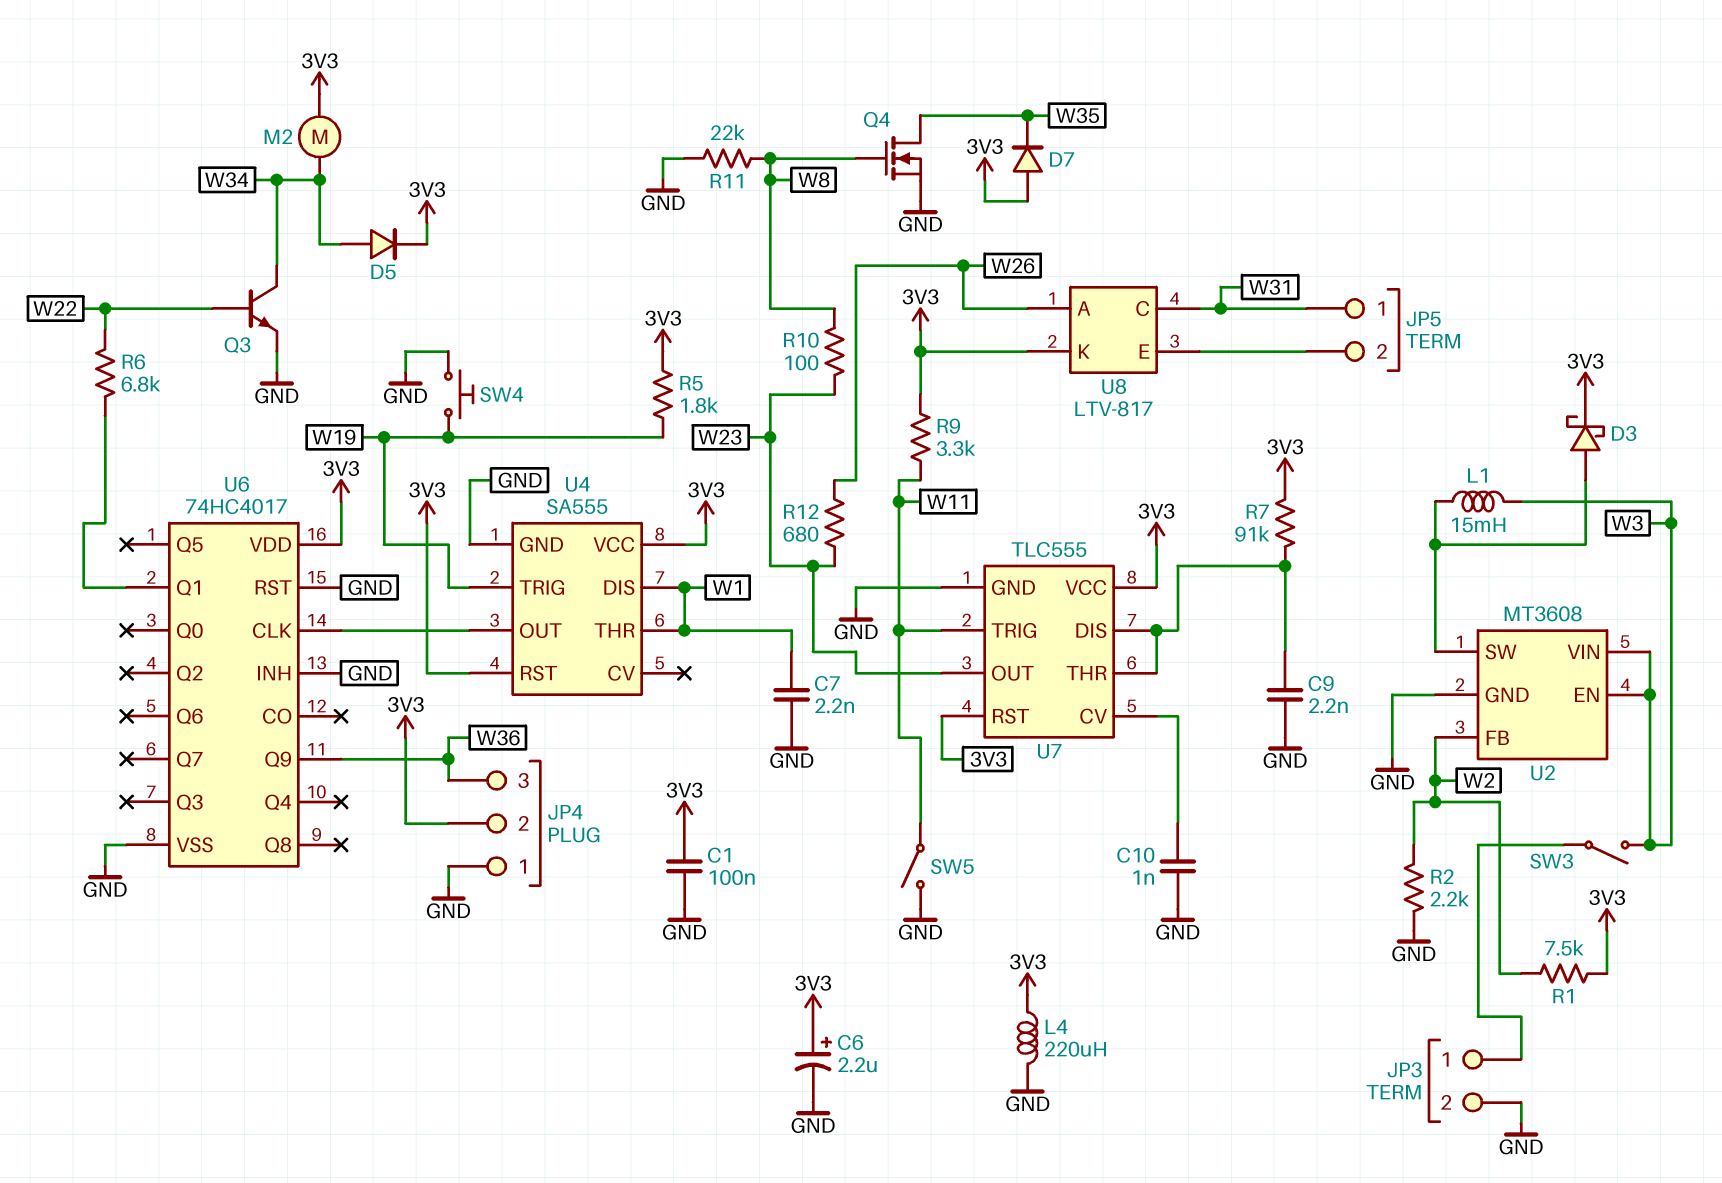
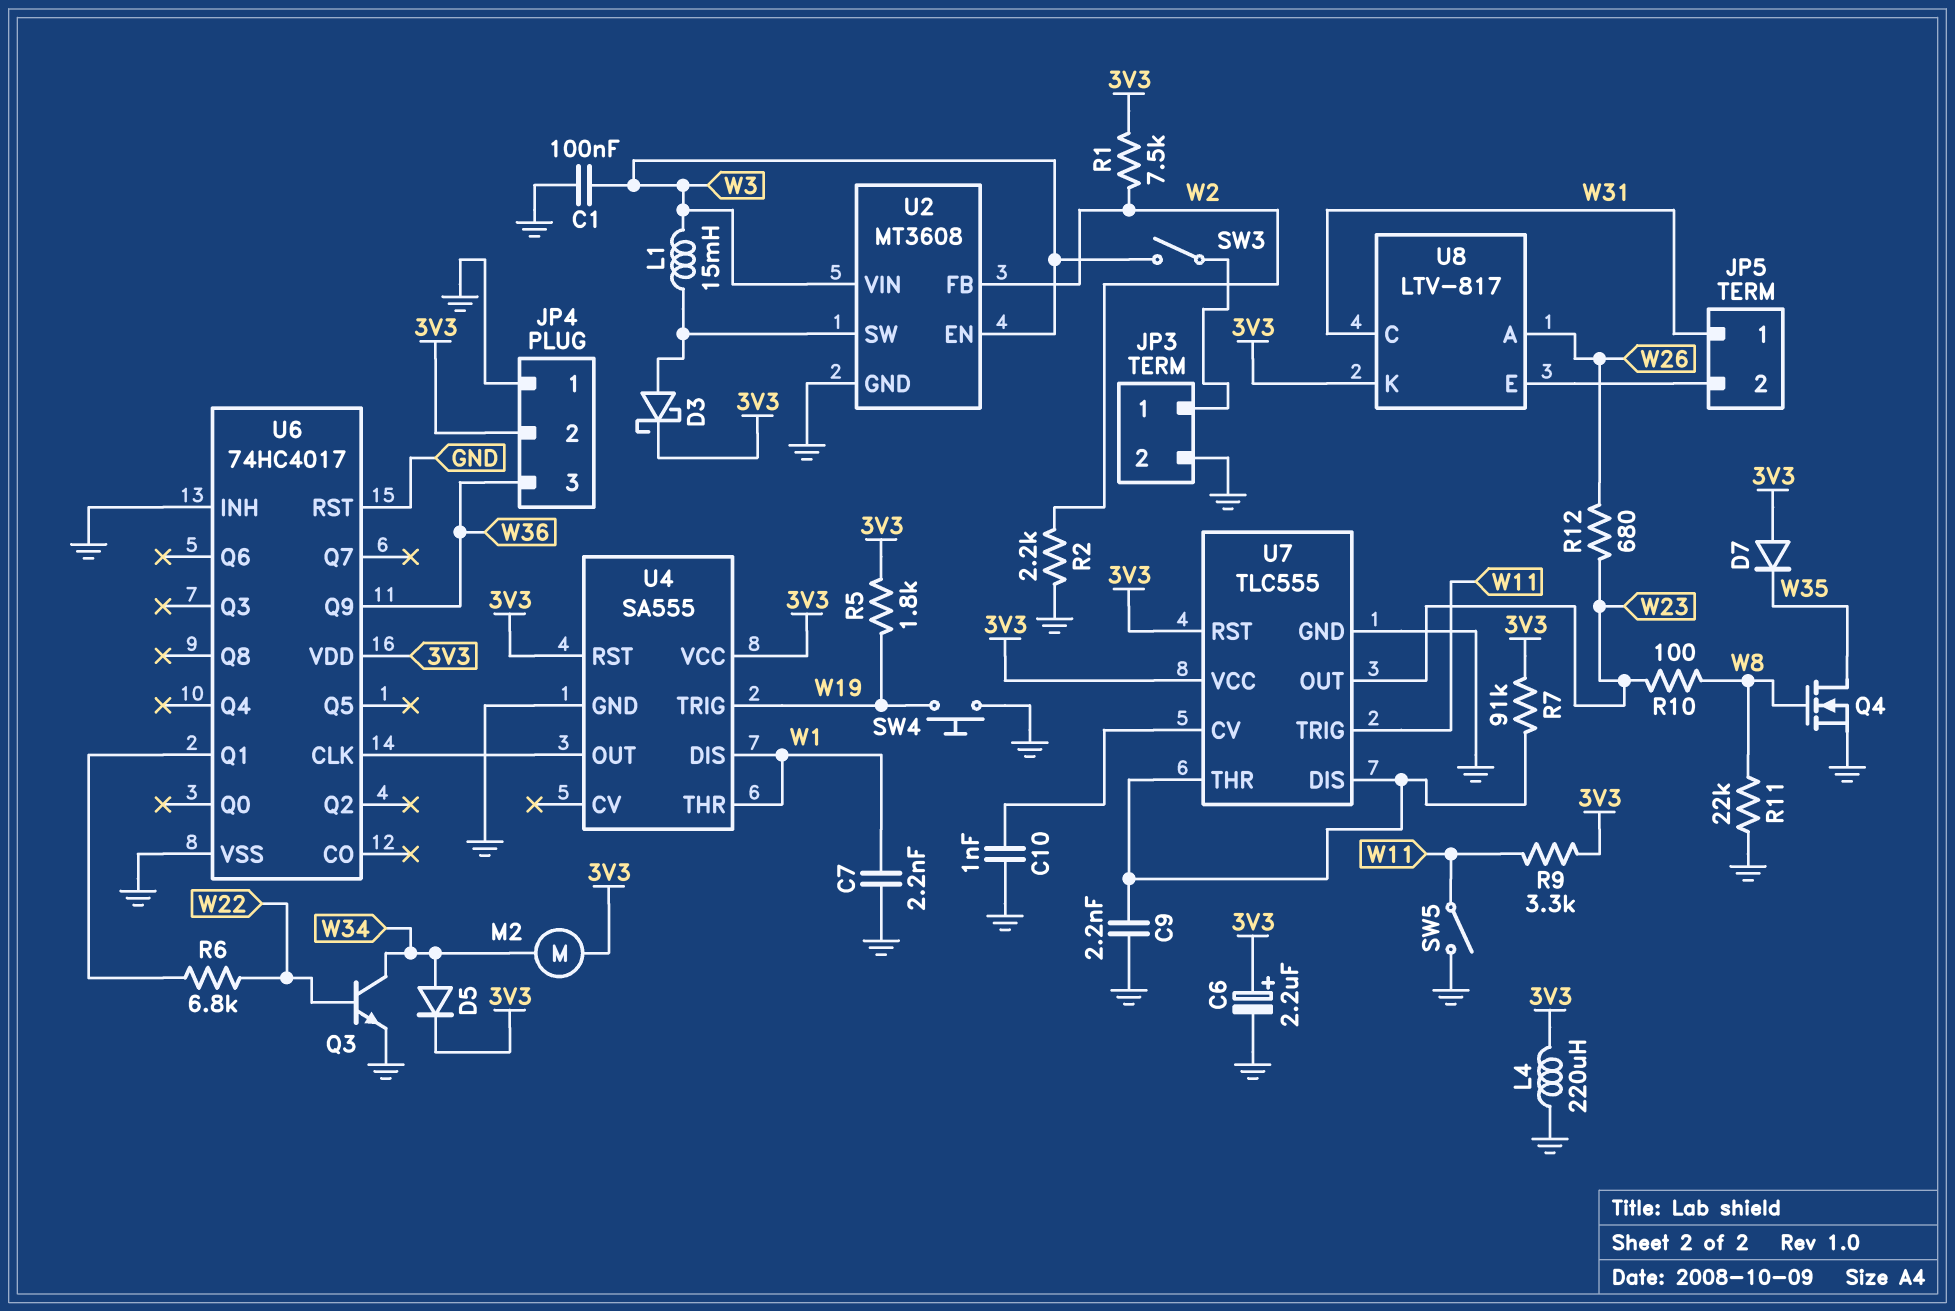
C1: 100nF (3V3, GND) -> 100nF (GND, W3)

